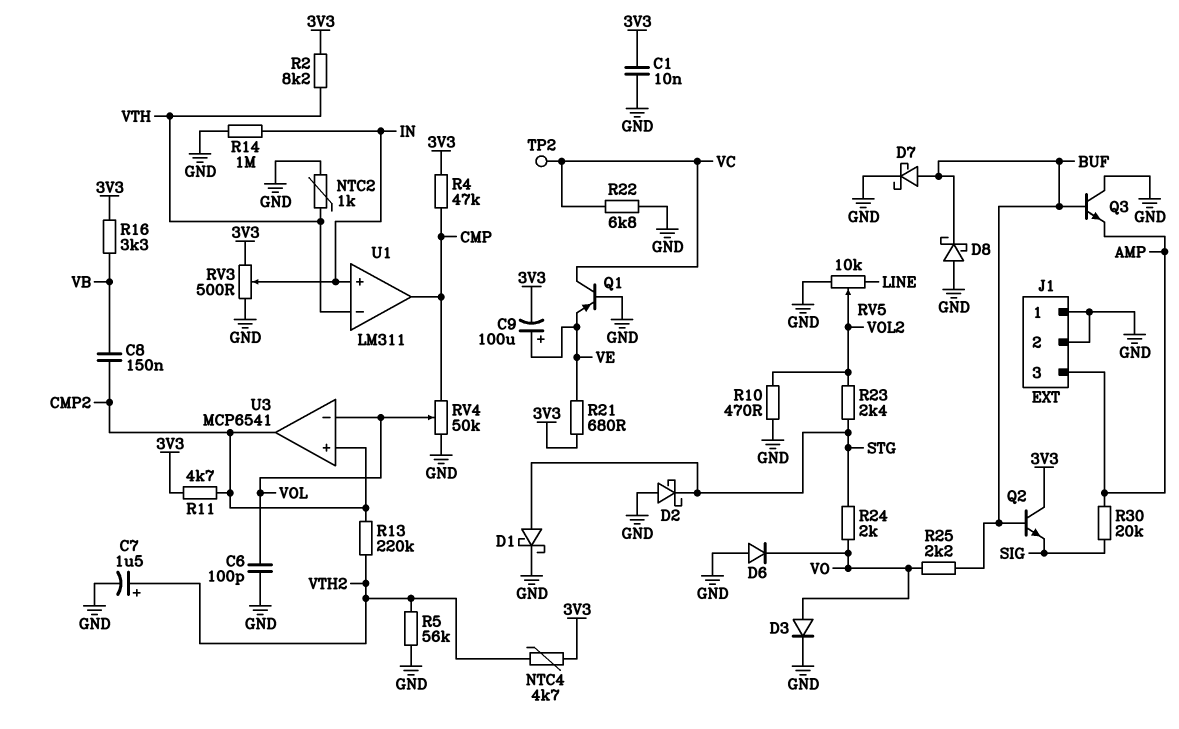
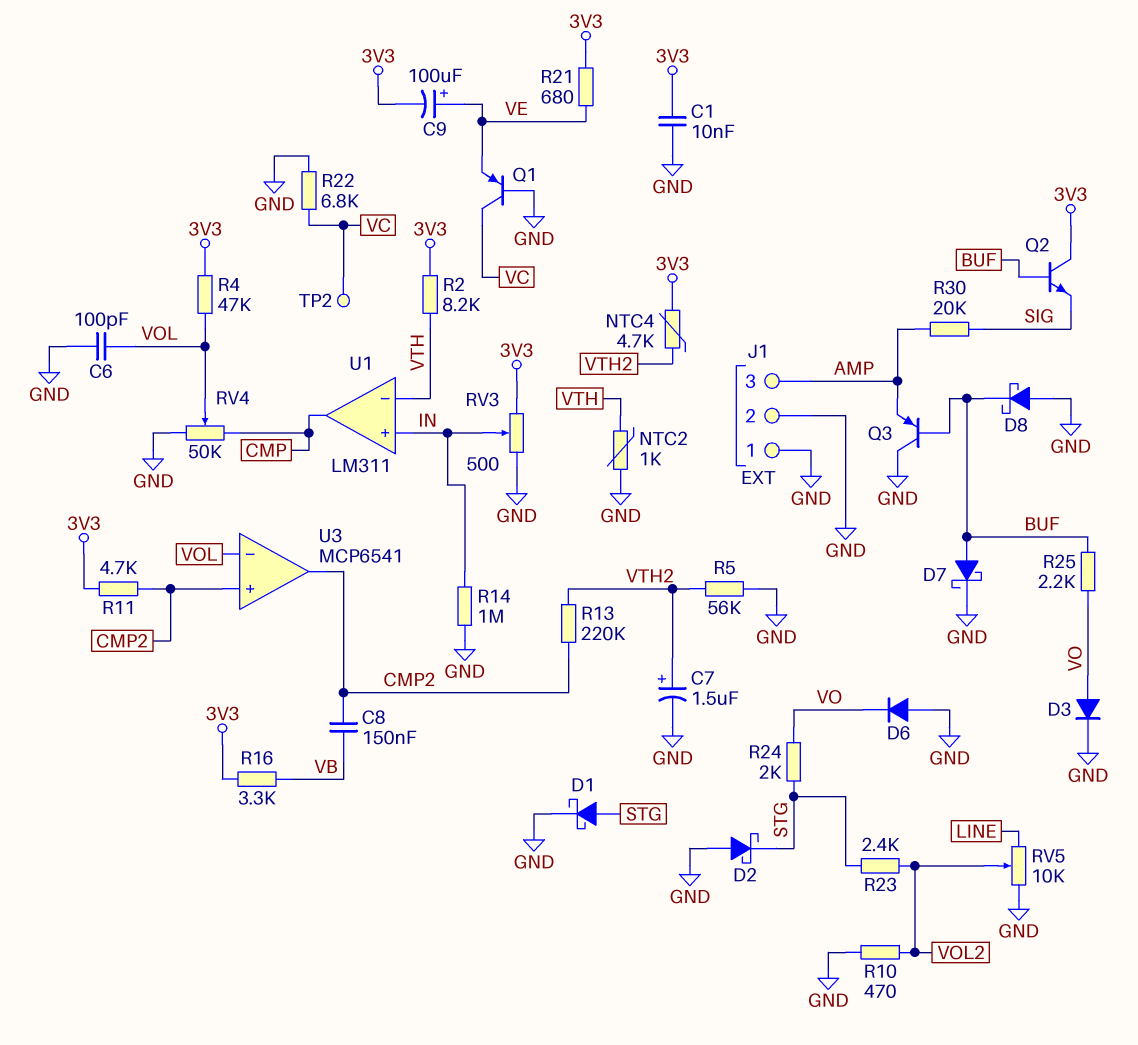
Q3: NPN (B BUF, C GND, E AMP) -> PNP (B BUF, C GND, E AMP)
R4: 47k (3V3, CMP) -> 47k (3V3, VOL)

